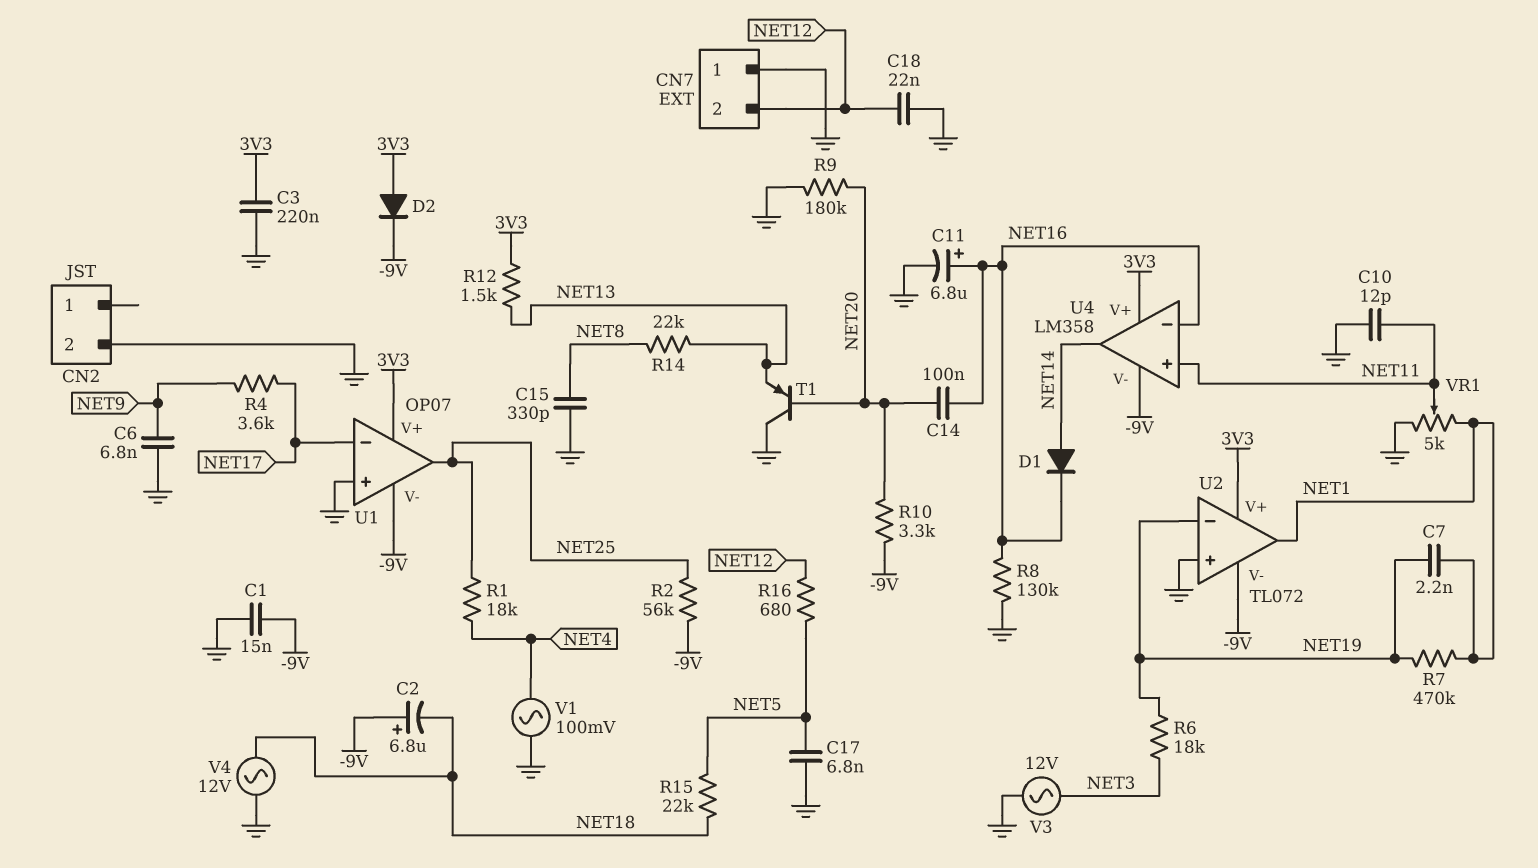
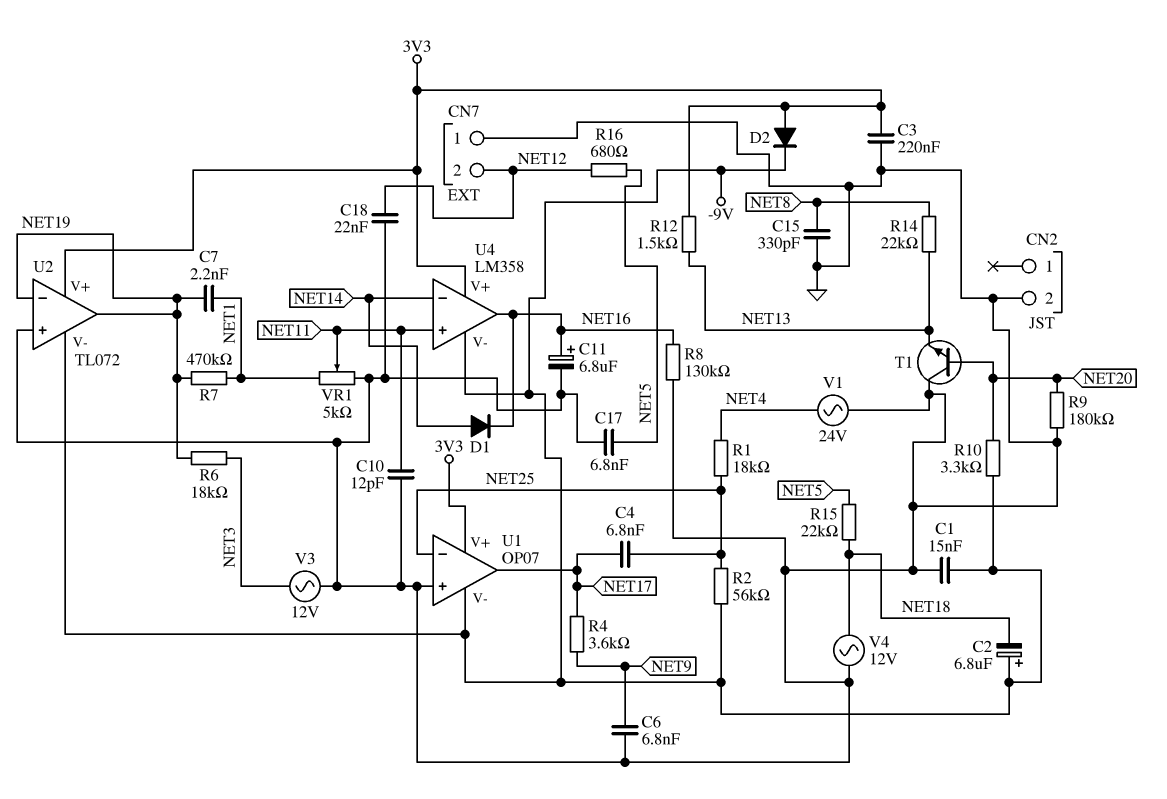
C4: none -> 6.8nF (NET17, NET25)
C14: 100nF (NET16, NET20) -> none
T1: PNP (B NET20, C GND, E NET13) -> NPN (B NET20, C GND, E NET13)
U1 pin in-: NET17 -> NET25
U1 pin out: NET25 -> NET17
U2 pin out: NET1 -> NET19
U4 pin in-: NET16 -> NET14
U4 pin out: NET14 -> NET16
V1: AC 100mV (GND, NET4) -> AC 24V (GND, NET4)

